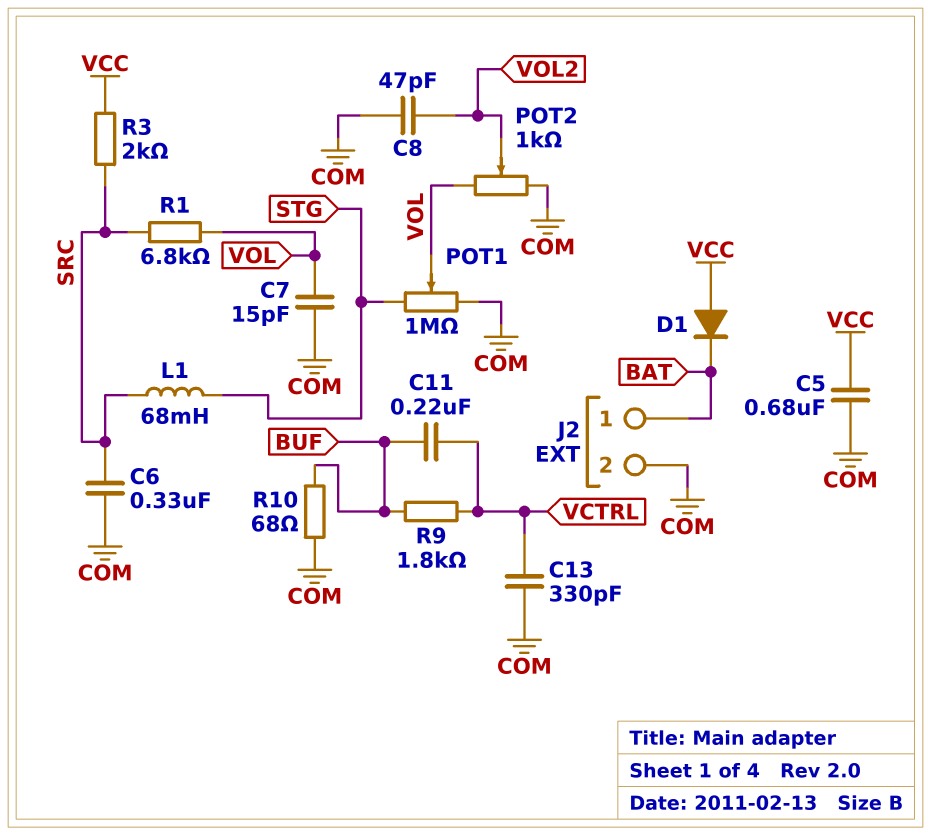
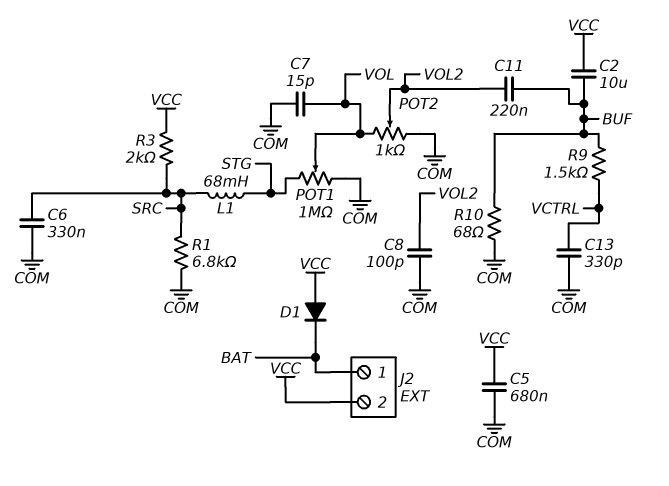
C2: none -> 10uF (BUF, VCC)
C8: 47pF (COM, VOL2) -> 100pF (COM, VOL2)
C11: 220nF (BUF, VCTRL) -> 220nF (BUF, VOL2)
J2 pin 2: COM -> VCC
R1: 6.8k (SRC, VOL) -> 6.8k (COM, SRC)
R9: 1.8k (BUF, VCTRL) -> 1.5k (BUF, VCTRL)

